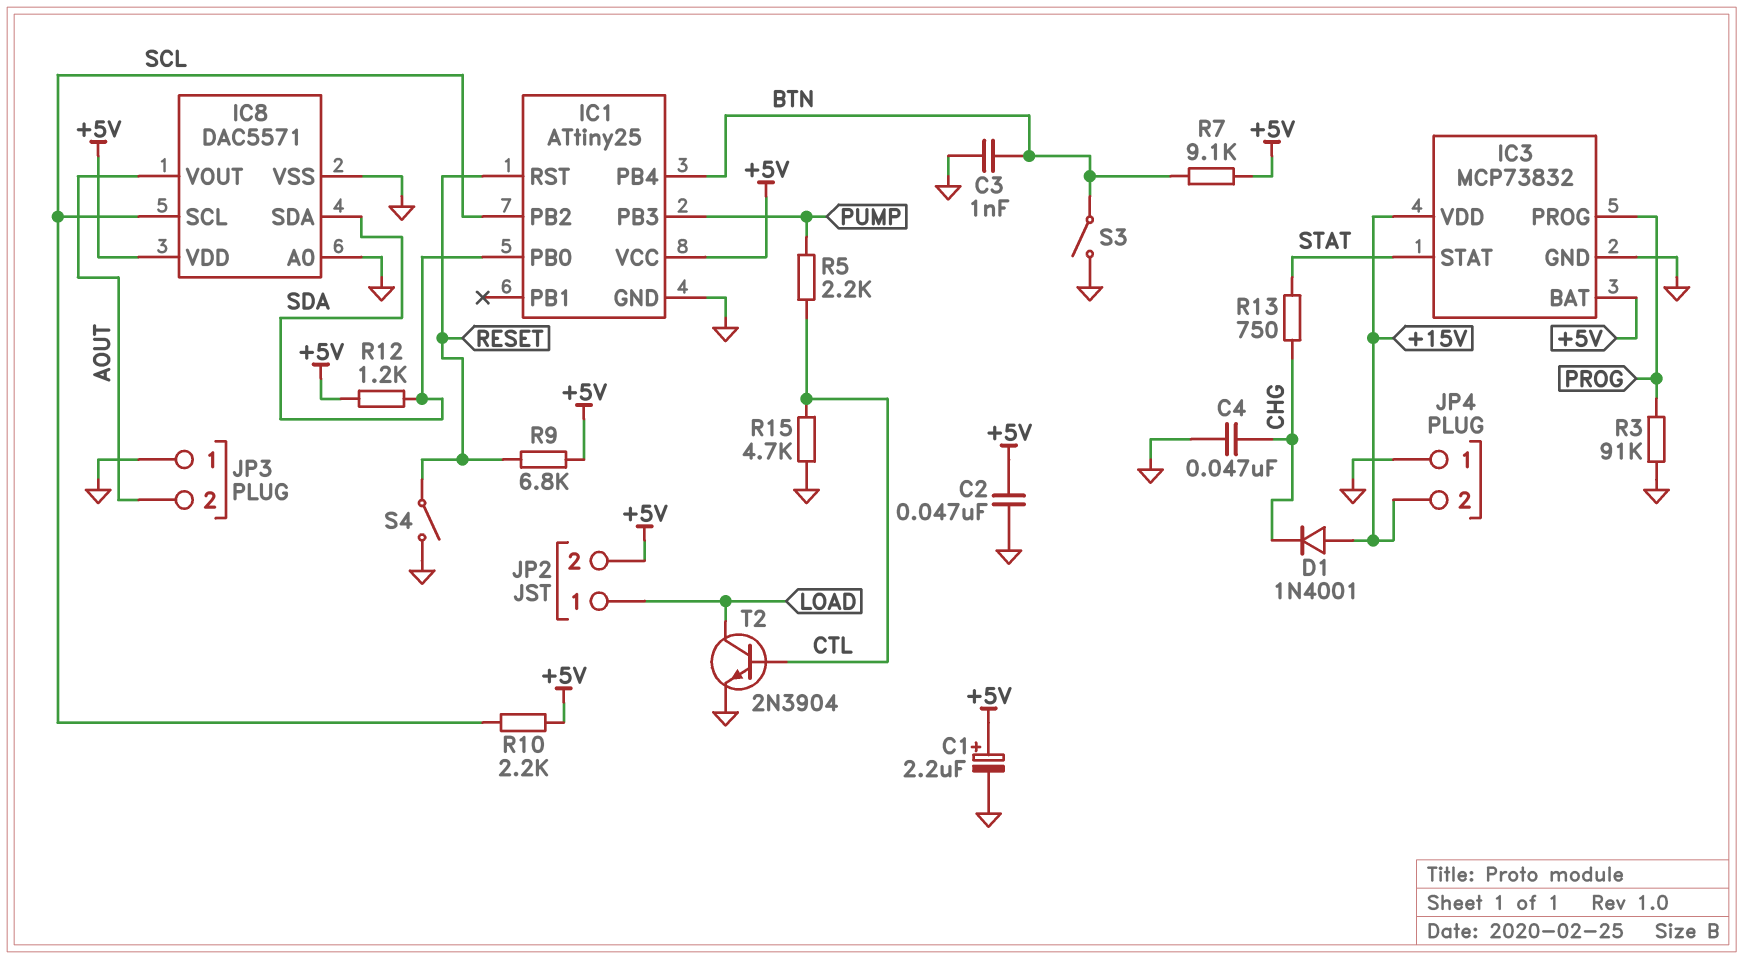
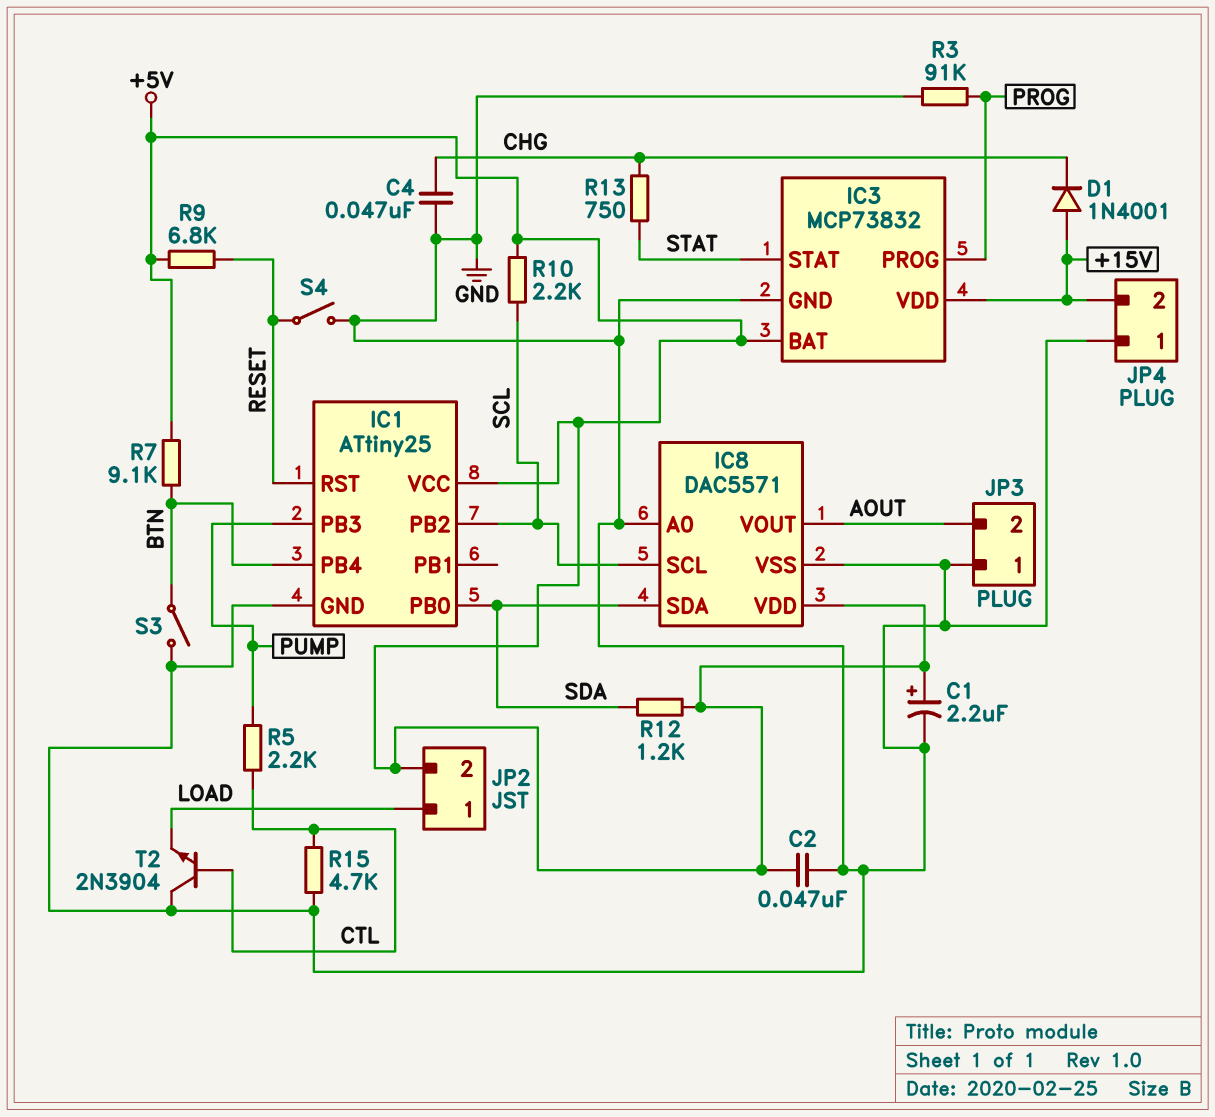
C3: 1nF (BTN, GND) -> none
T2: NPN 2N3904 (B CTL, C LOAD, E GND) -> NPN 2N3904 (B CTL, C GND, E LOAD)

